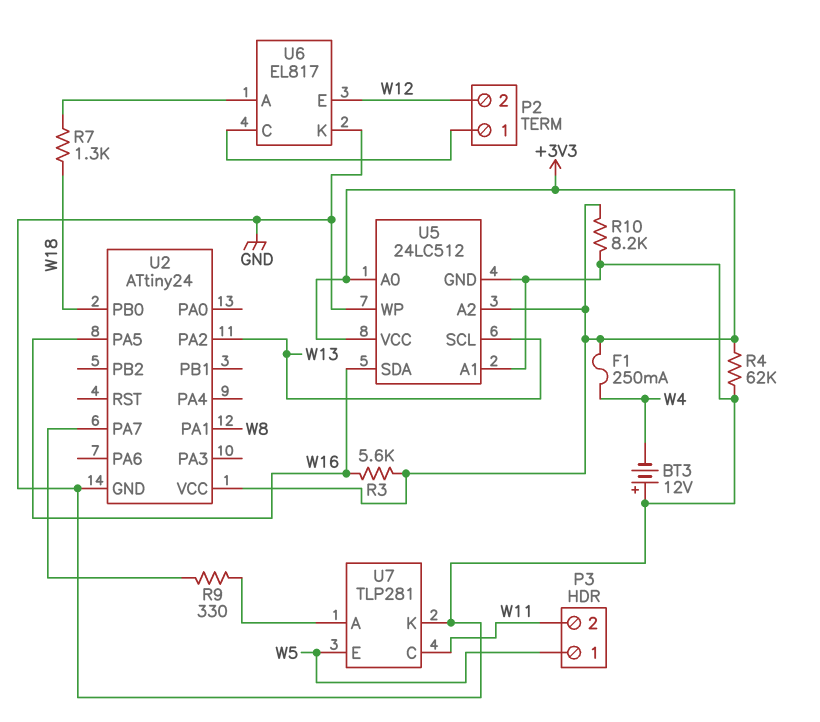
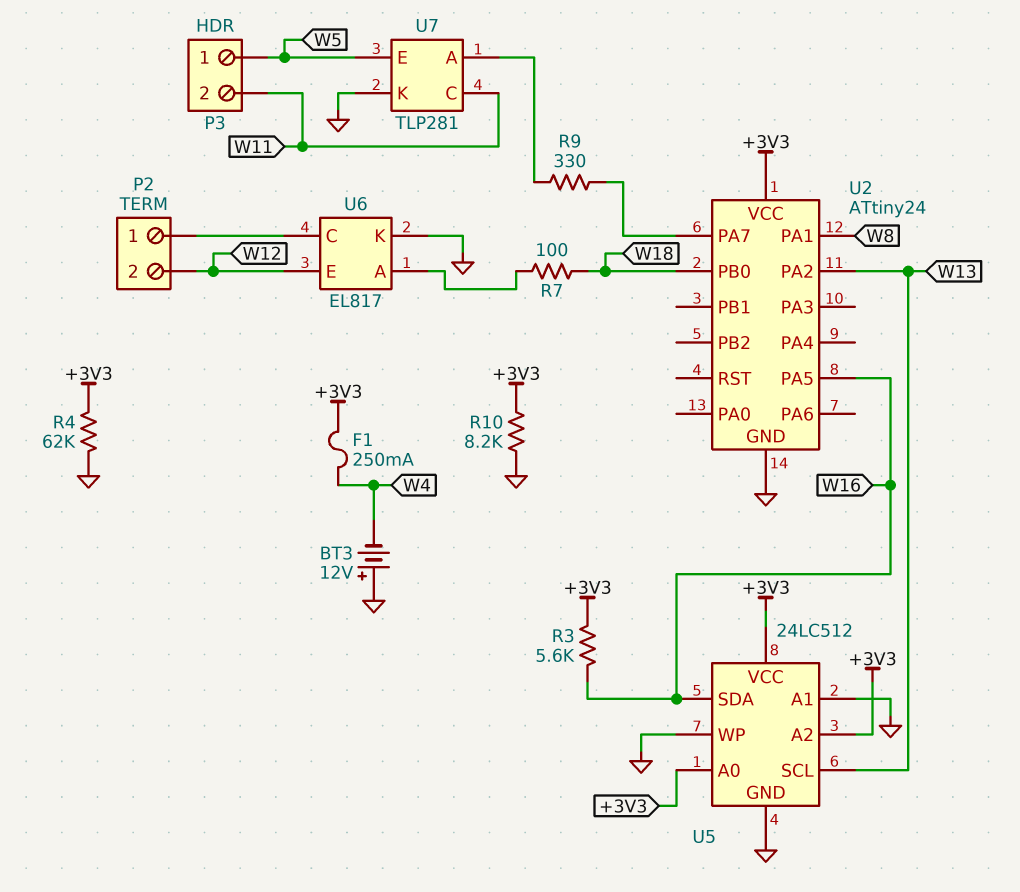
R7: 1.3k (U6/A, W18) -> 100 (U6/A, W18)

